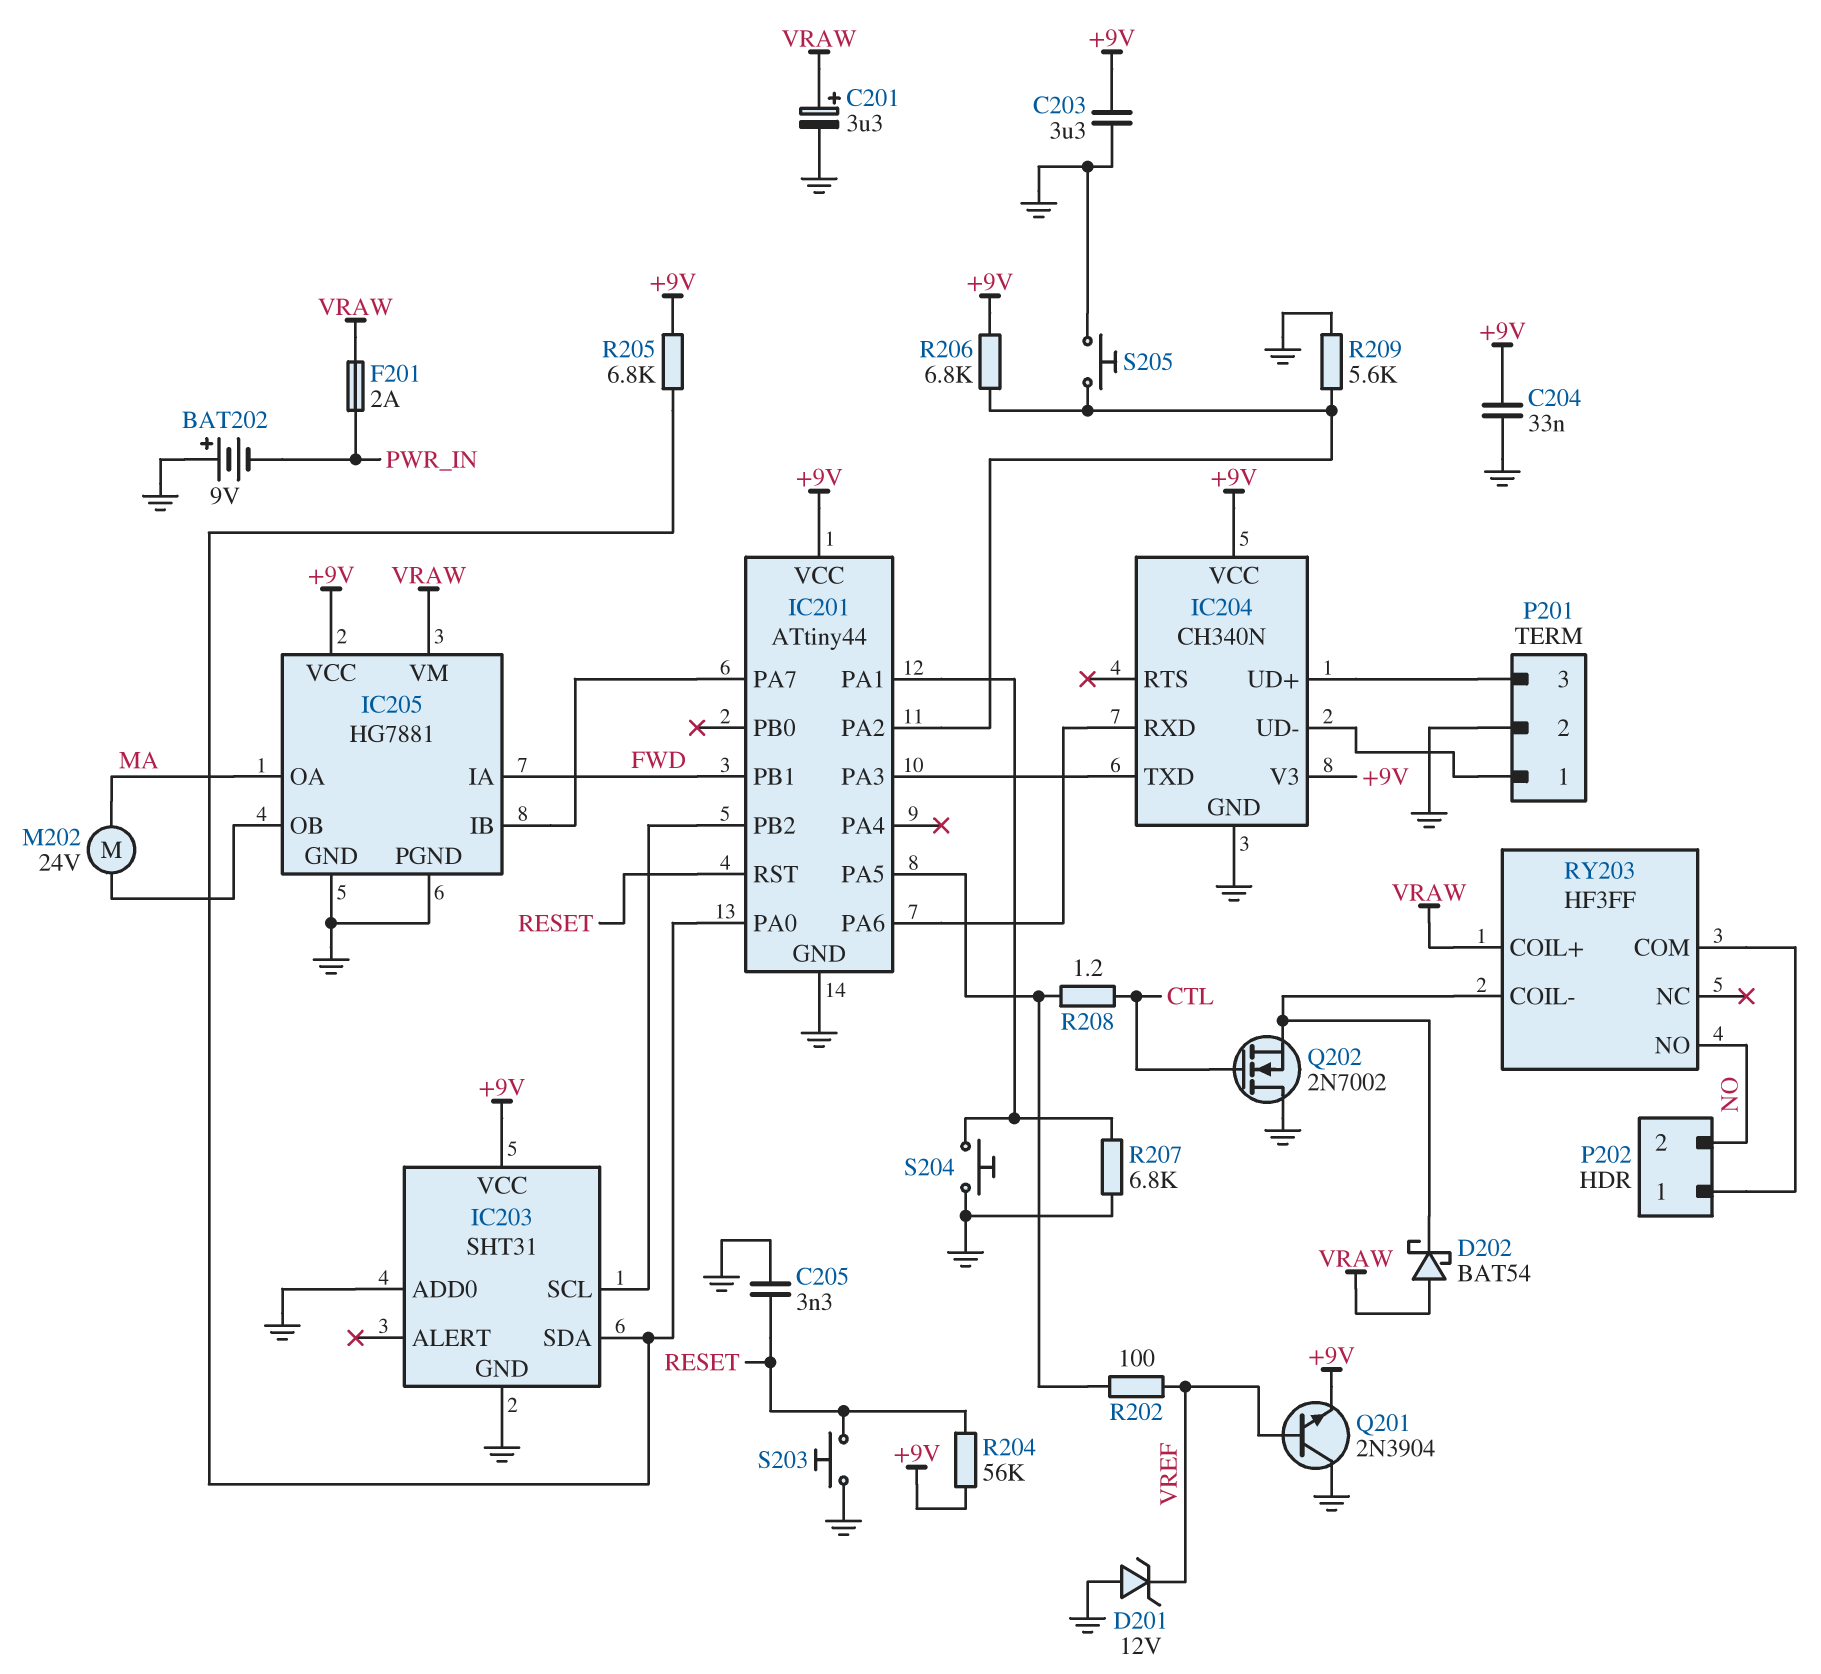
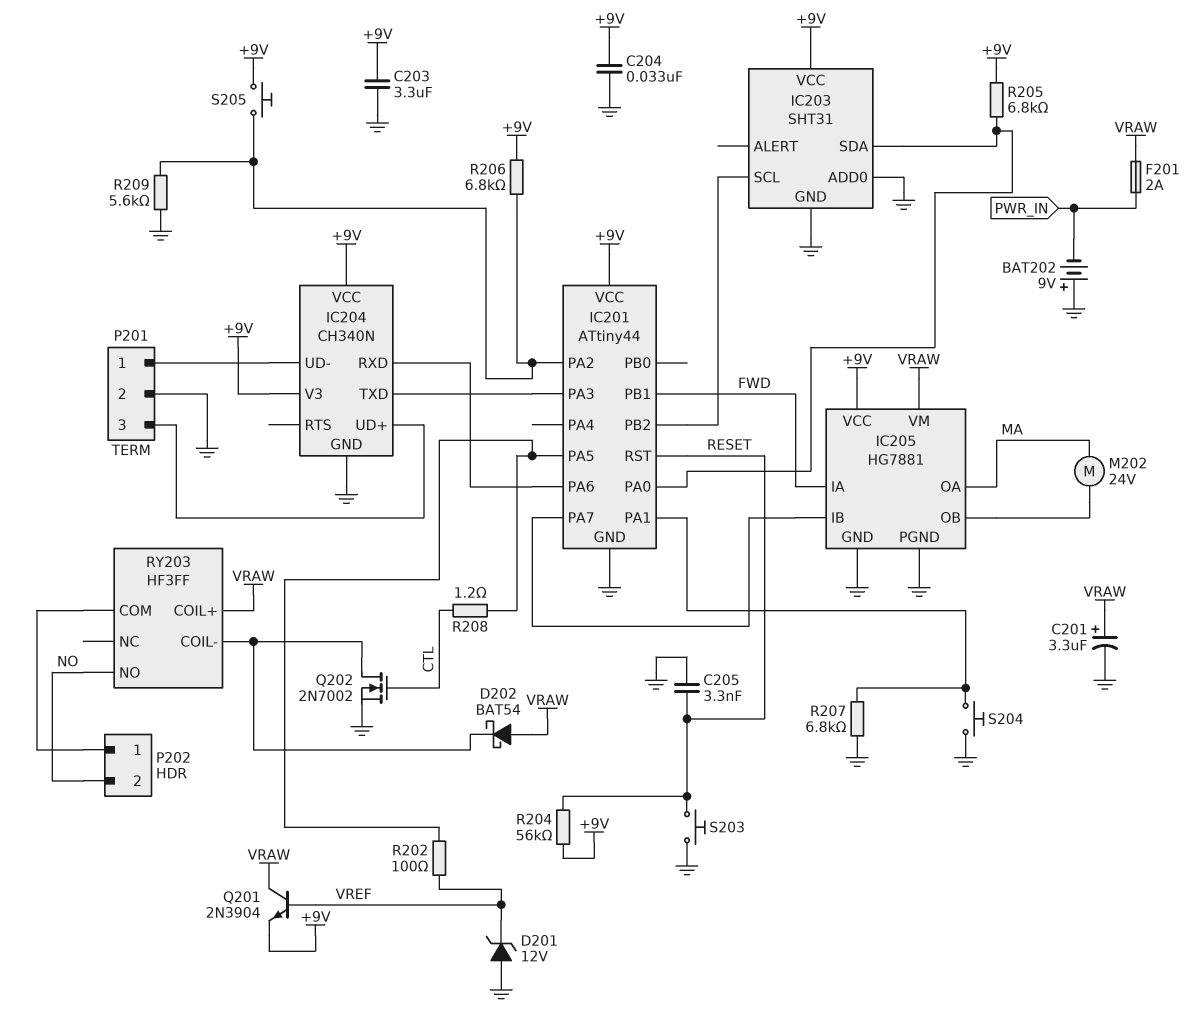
Q201: NPN 2N3904 (B VREF, C GND, E +9V) -> NPN 2N3904 (B VREF, C VRAW, E +9V)
Q202: NMOS 2N7002 (G CTL, D GND, S RY203/COIL-) -> NMOS 2N7002 (G CTL, D RY203/COIL-, S GND)
S205: button (GND, IC201/PA2) -> button (+9V, IC201/PA2)

